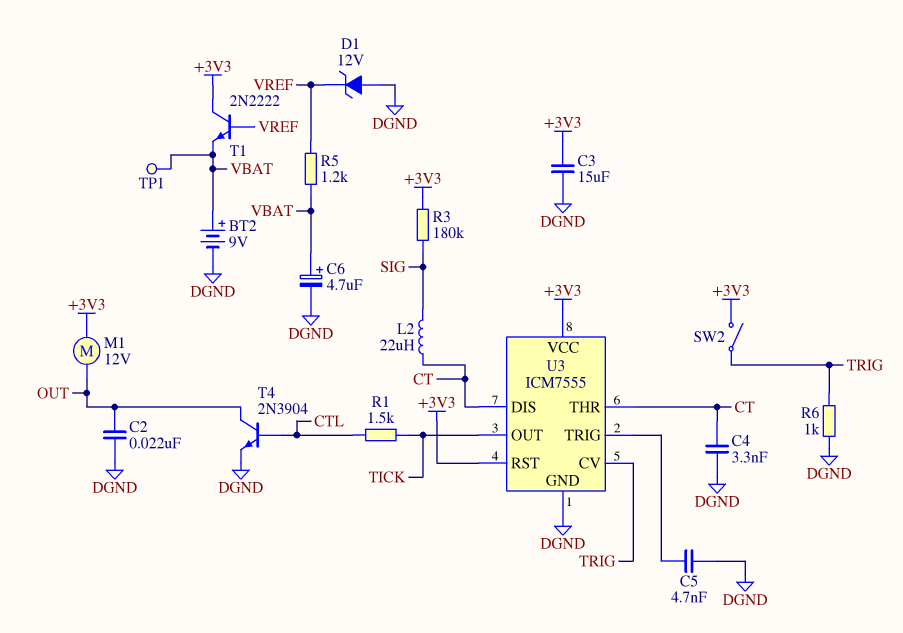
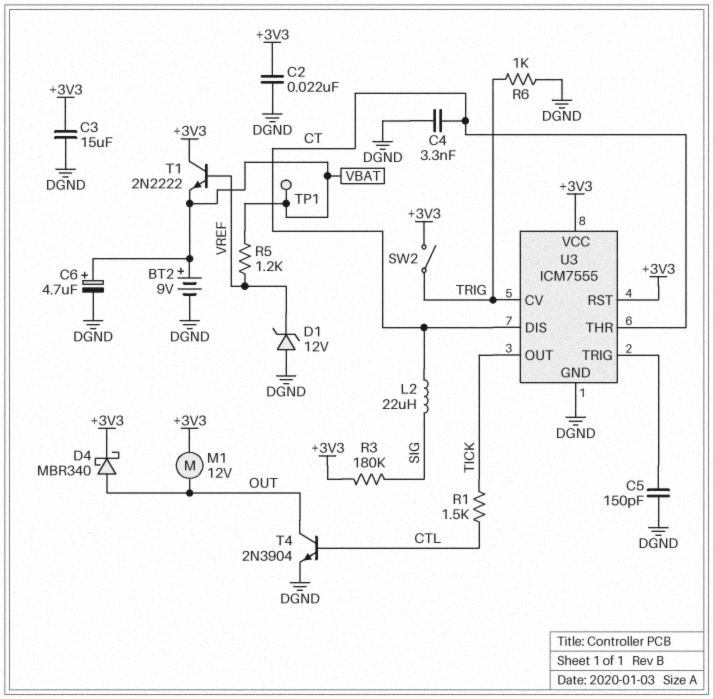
C2: 22nF (DGND, OUT) -> 22nF (+3V3, DGND)
C5: 4.7nF (DGND, U3/TRIG) -> 150pF (DGND, U3/TRIG)
D4: none -> schottky MBR340 (A OUT, K +3V3)

